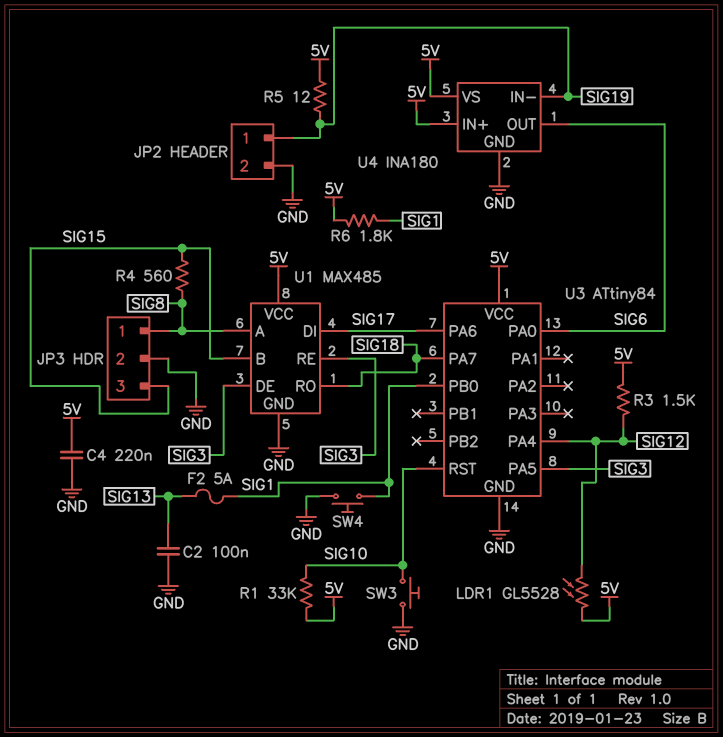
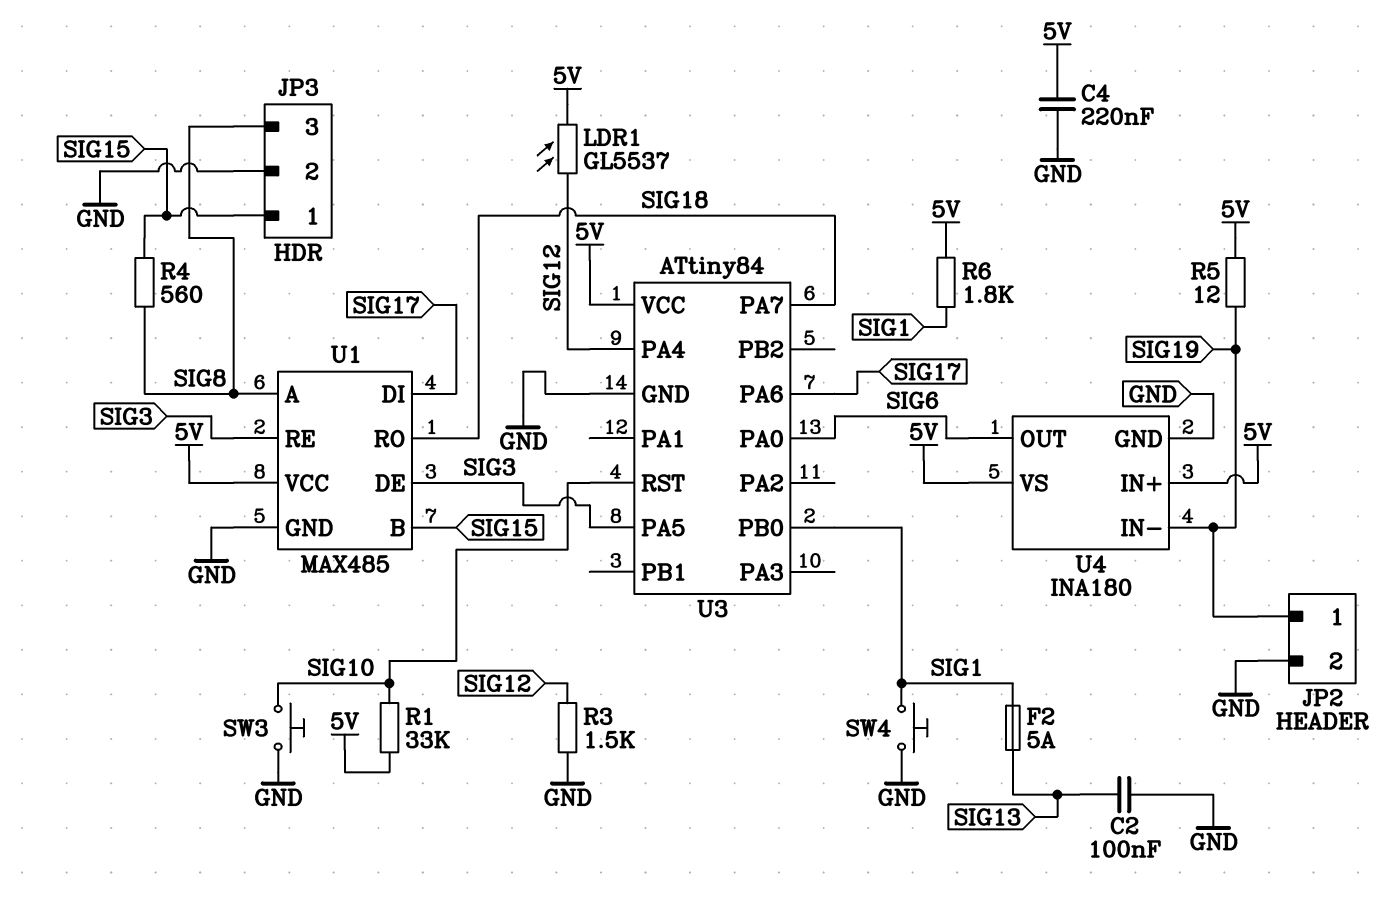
JP3 pin 1: SIG8 -> SIG15
JP3 pin 3: SIG15 -> SIG8
LDR1: GL5528 (5V, SIG12) -> GL5537 (5V, SIG12)
R3: 1.5k (5V, SIG12) -> 1.5k (GND, SIG12)

